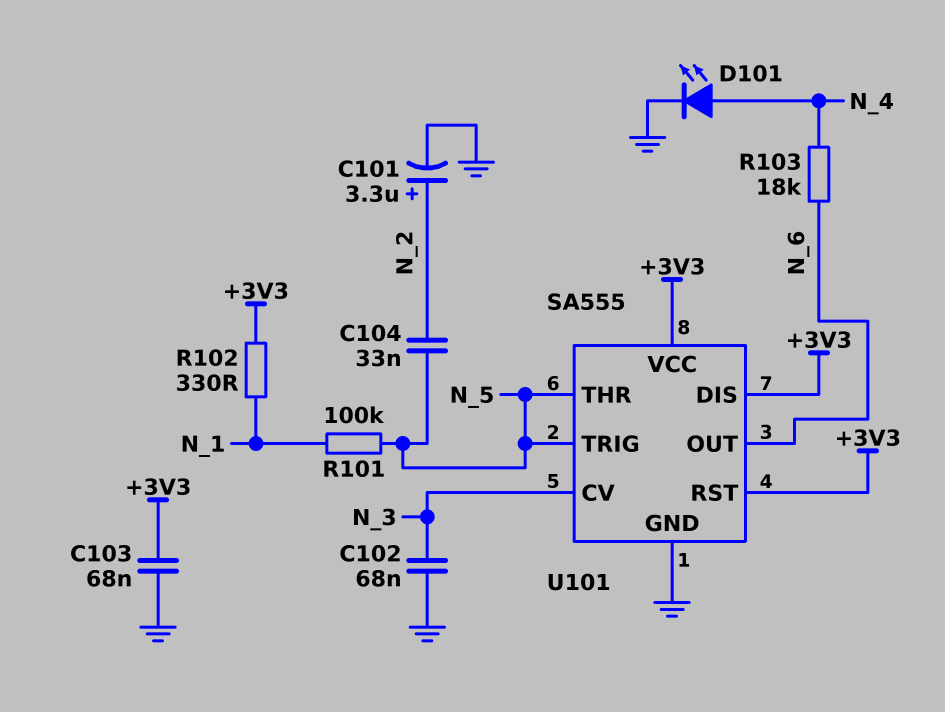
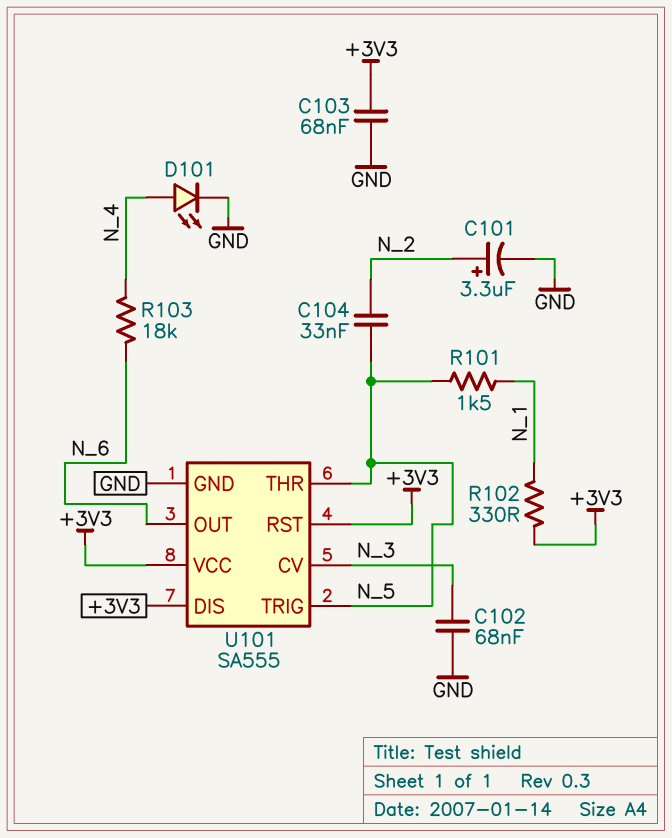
R101: 100k (N_1, N_5) -> 1.5k (N_1, N_5)

